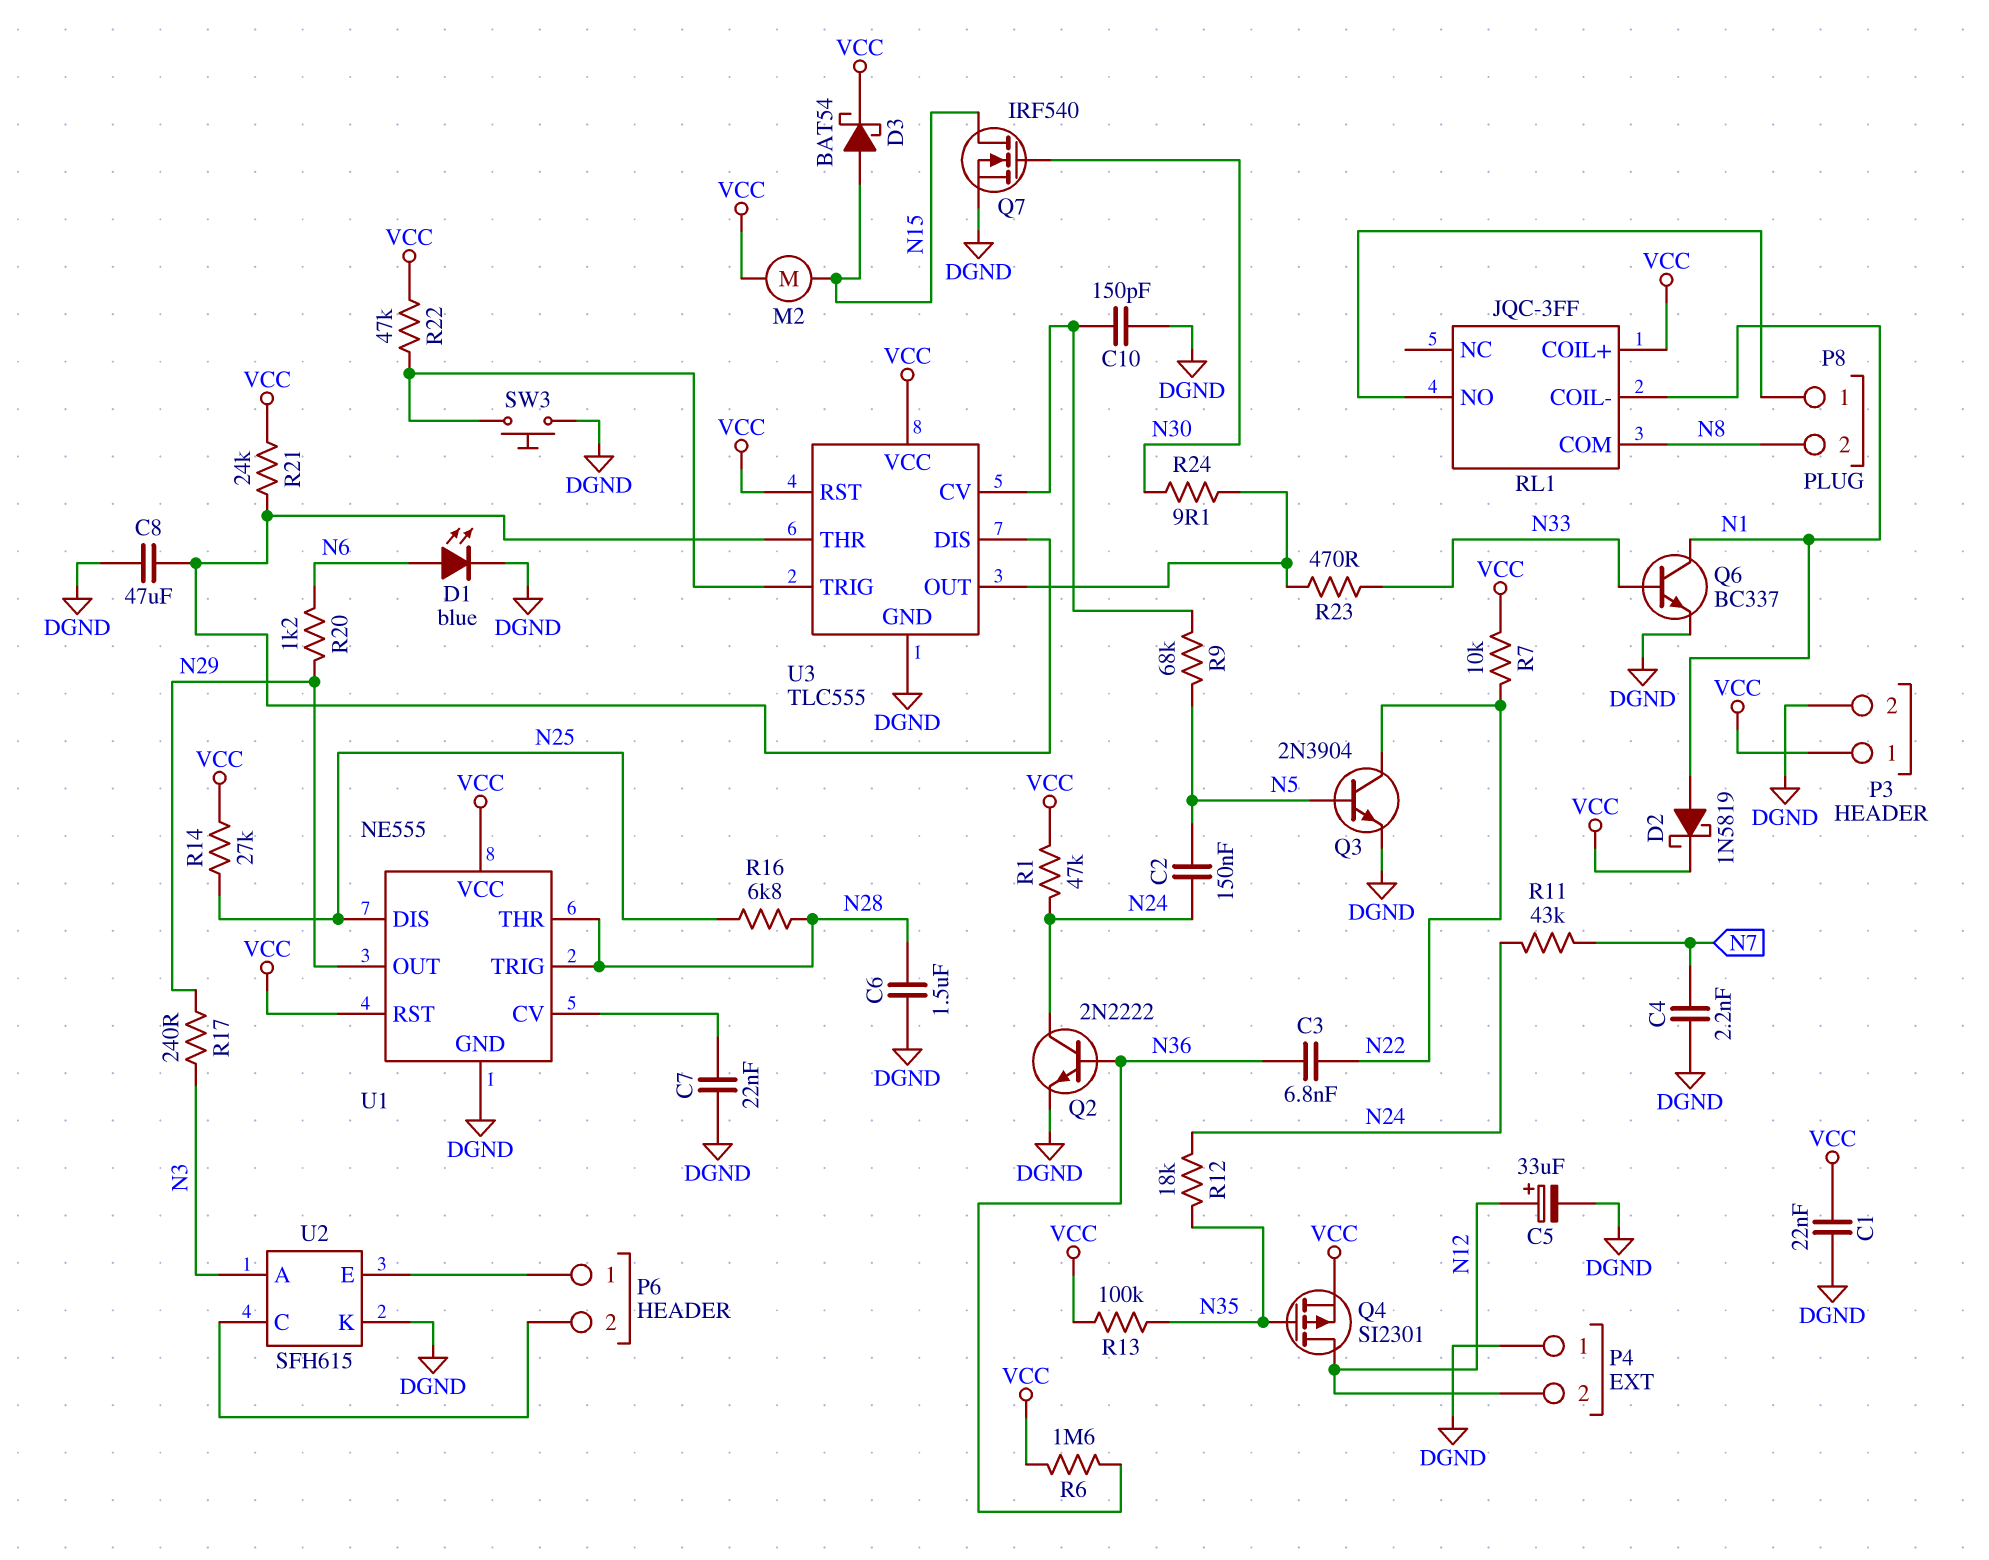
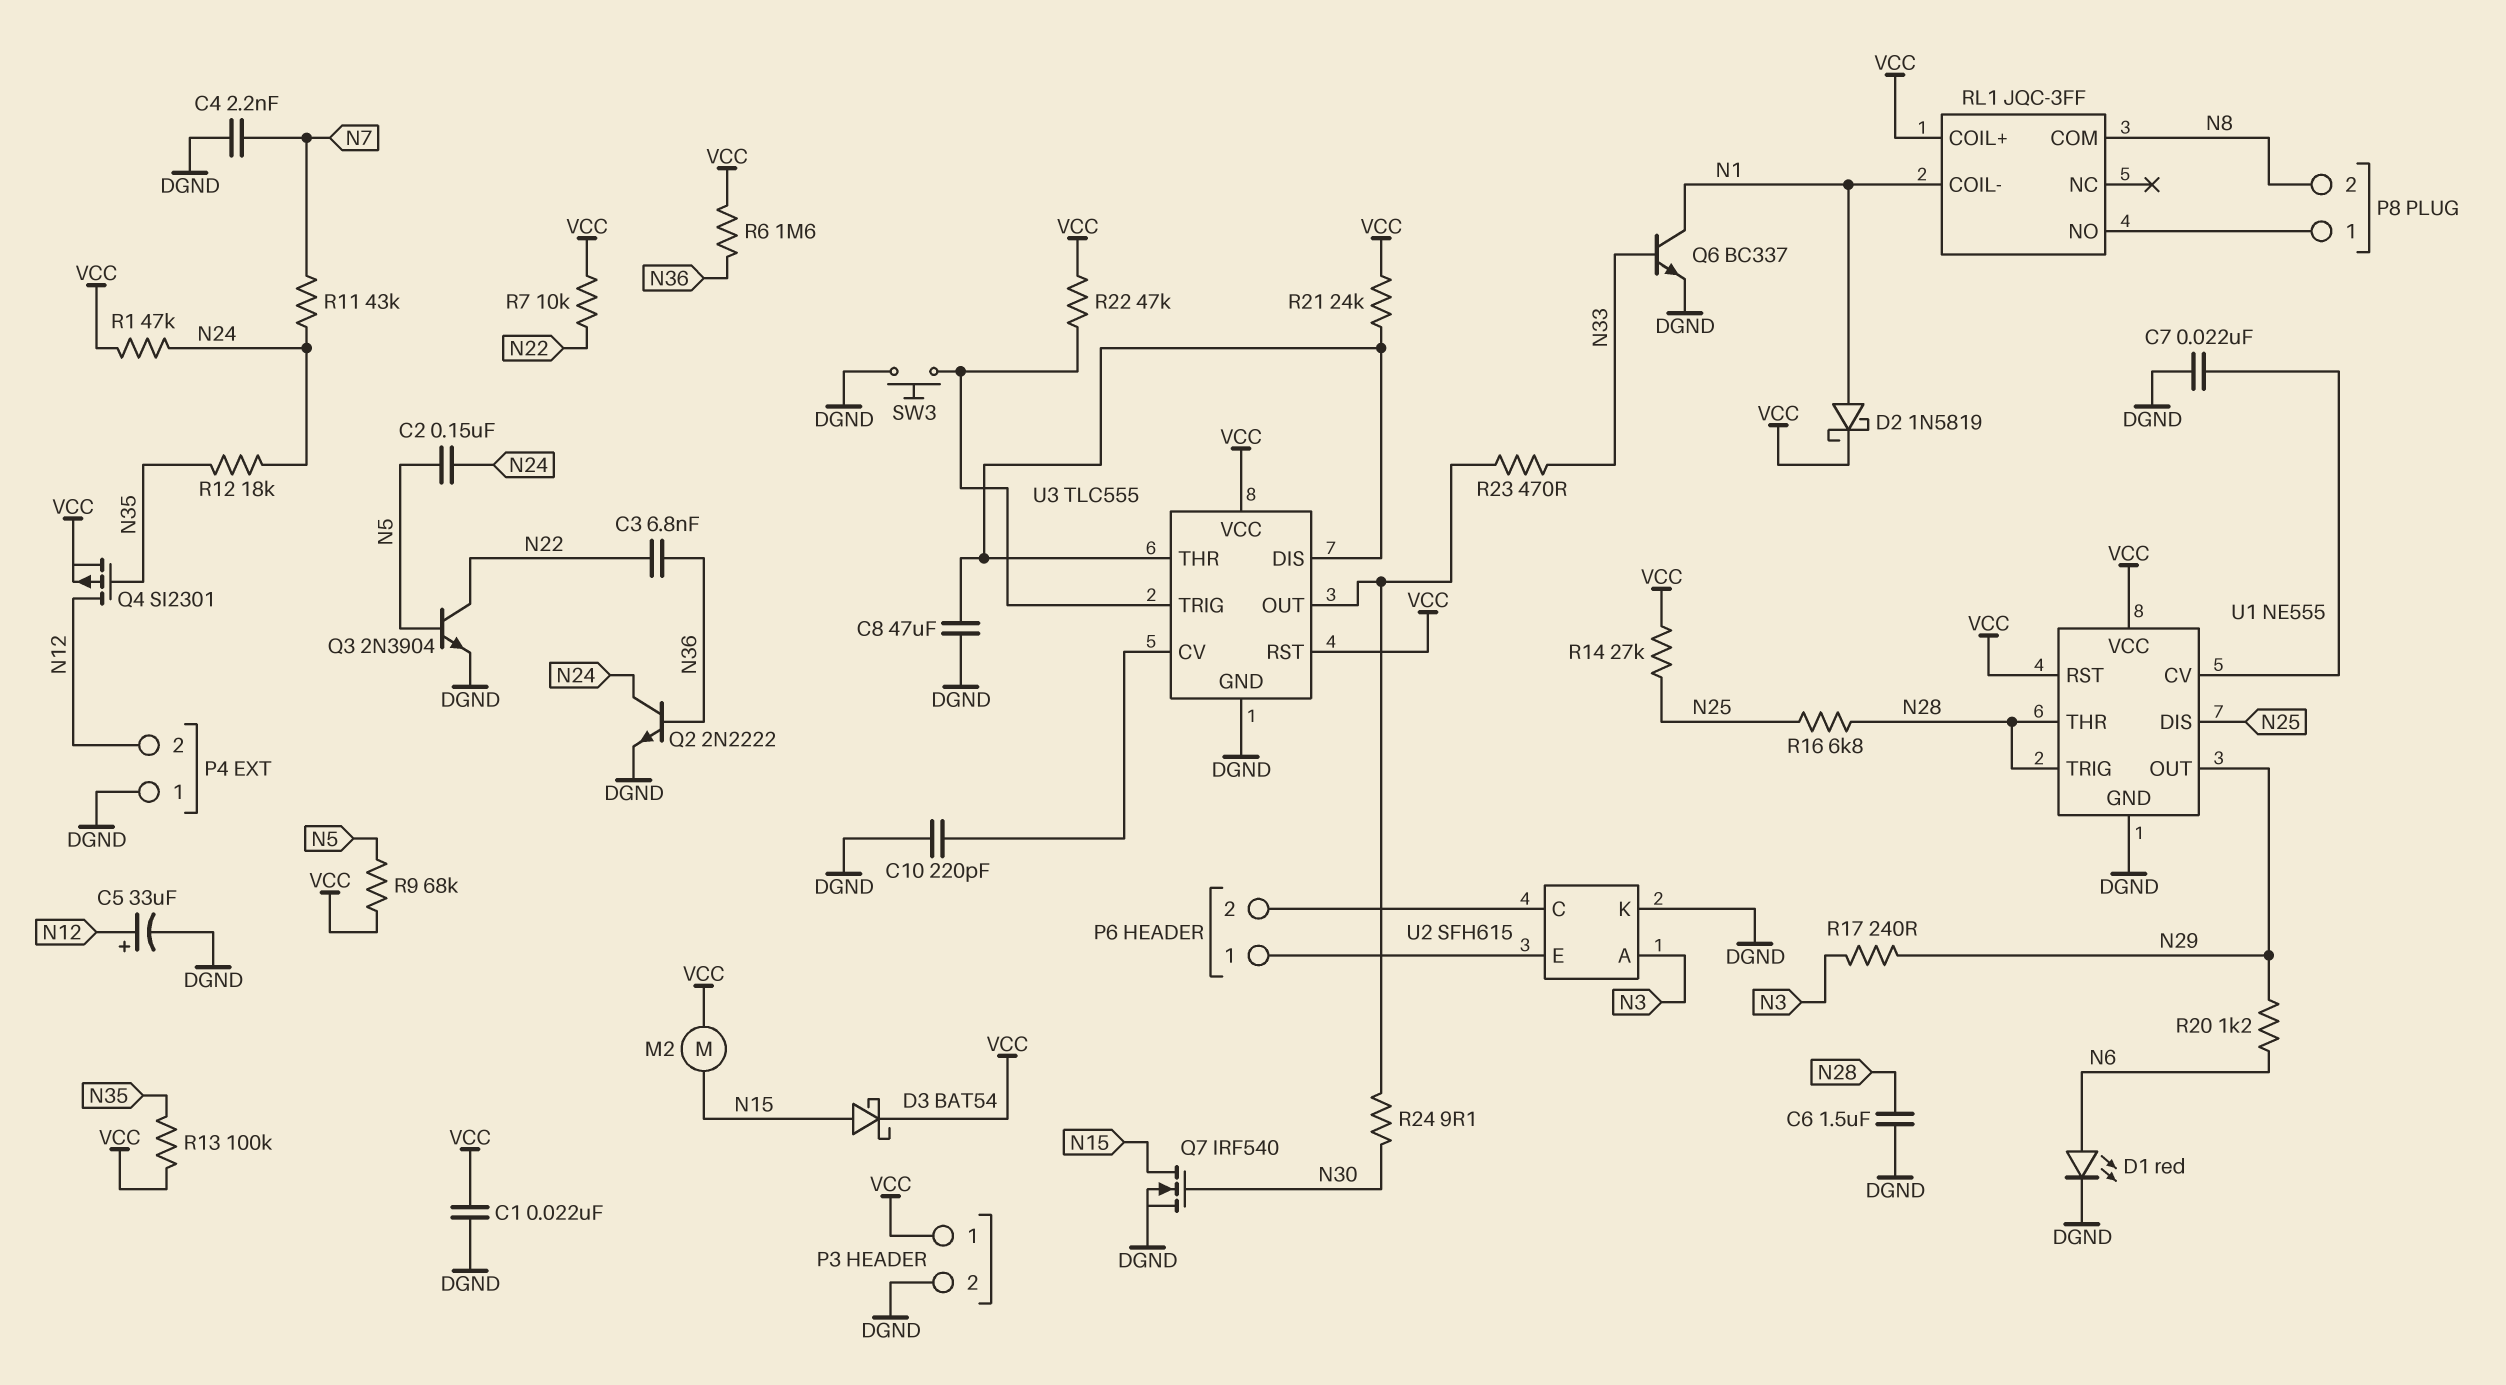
C10: 150pF (DGND, U3/CV) -> 220pF (DGND, U3/CV)
D1: LED blue (A N6, K DGND) -> LED red (A N6, K DGND)
R9: 68k (N5, U3/CV) -> 68k (N5, VCC)

